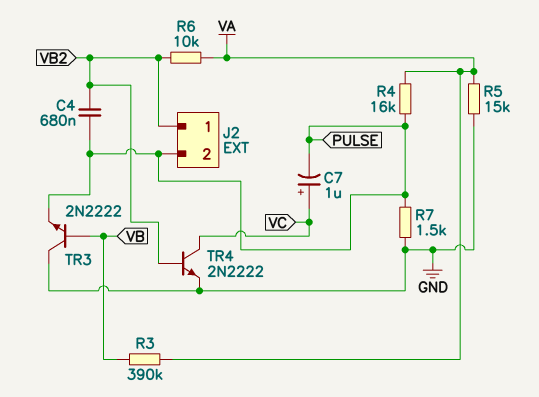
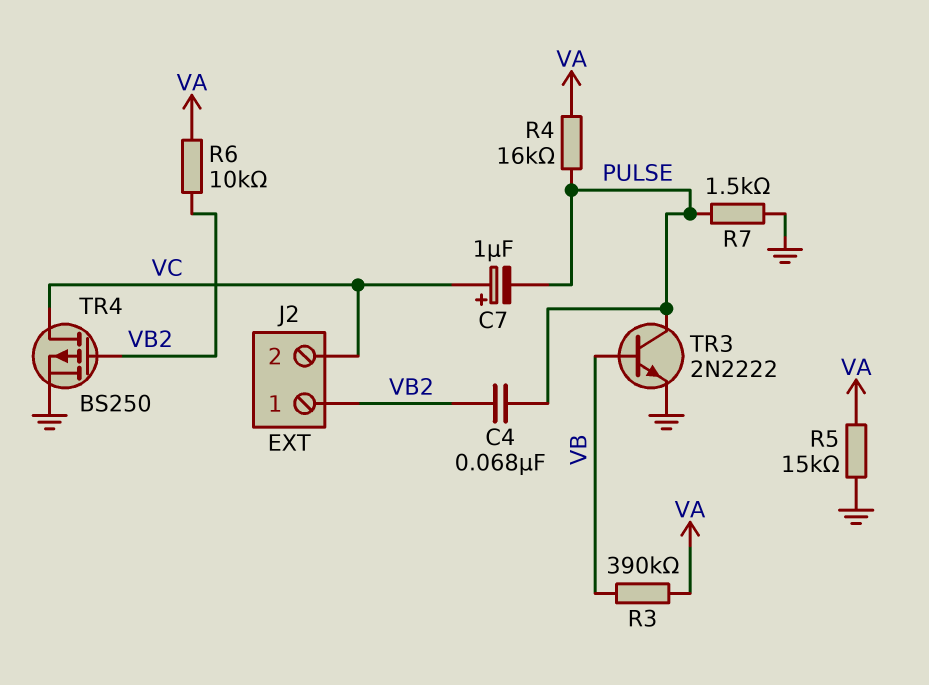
C4: 680nF (PULSE, VB2) -> 68nF (PULSE, VB2)
J2 pin 2: PULSE -> VC
TR3: NPN 2N2222 (B VB, C GND, E PULSE) -> NPN 2N2222 (B VB, C PULSE, E GND)
TR4: NPN 2N2222 (B VB2, C VC, E GND) -> PMOS BS250 (G VB2, D VC, S GND)

